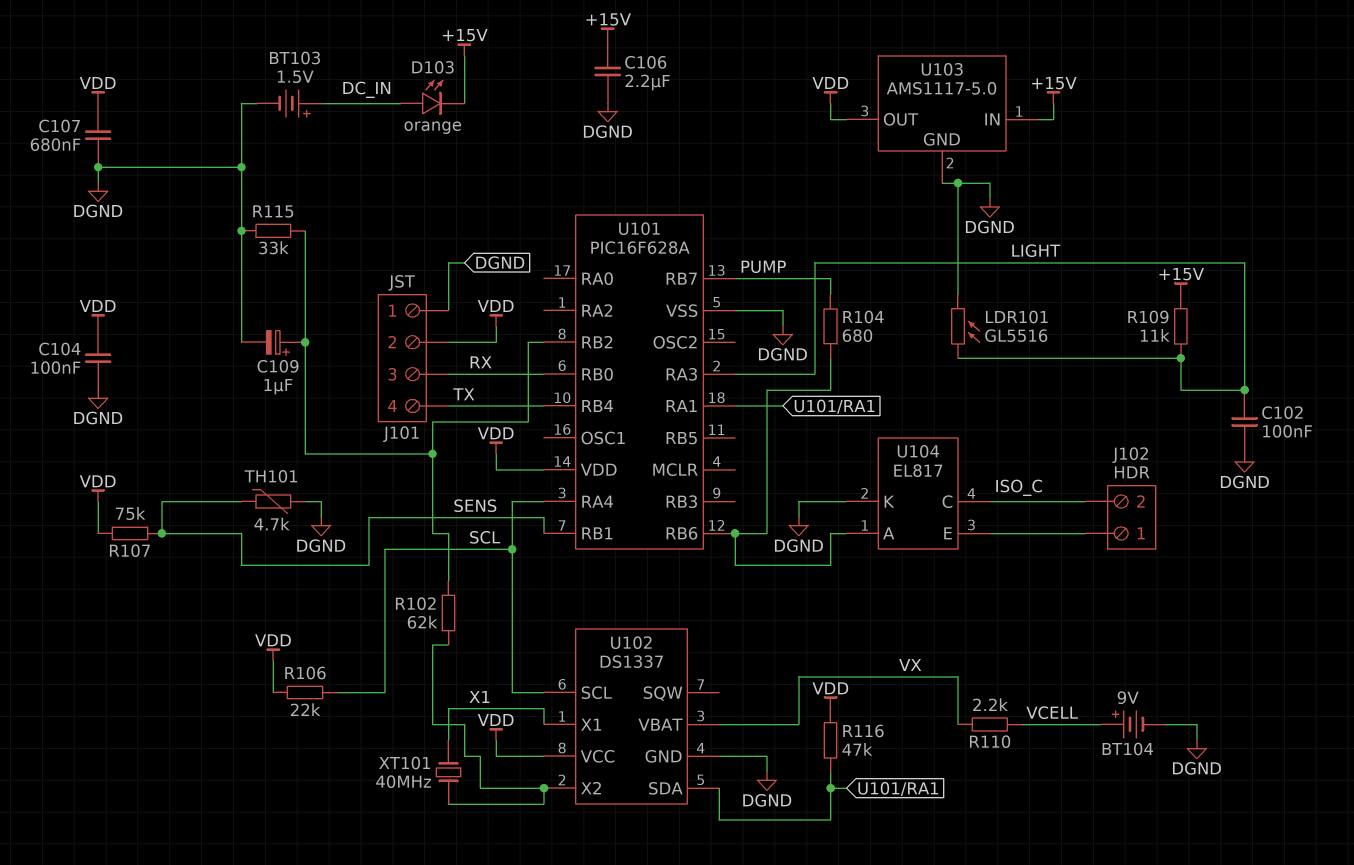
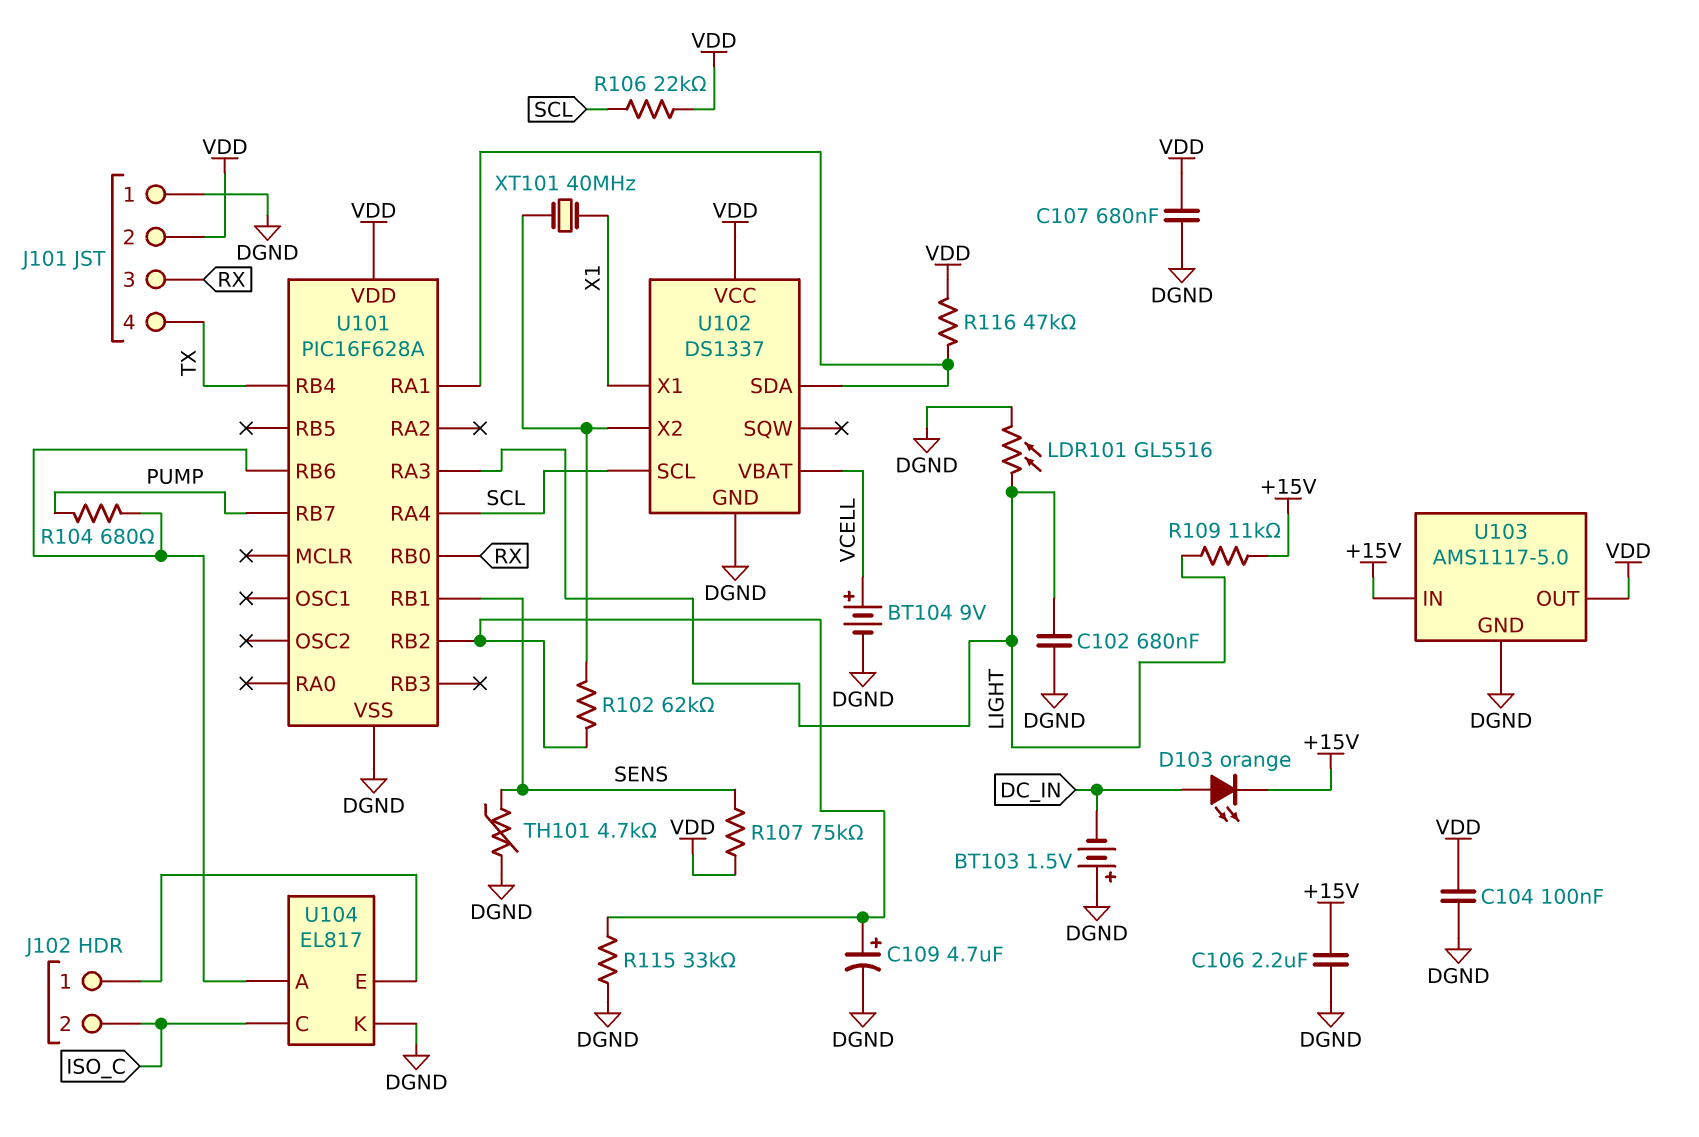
BT103: 1.5V (plus DC_IN, minus DGND) -> 1.5V (plus DGND, minus DC_IN)
C102: 100nF (DGND, LIGHT) -> 680nF (DGND, LIGHT)
C109: 1uF (plus U101/RB2, minus DGND) -> 4.7uF (plus U101/RB2, minus DGND)
R110: 2.2k (VCELL, VX) -> none
U102 pin VBAT: VX -> VCELL

